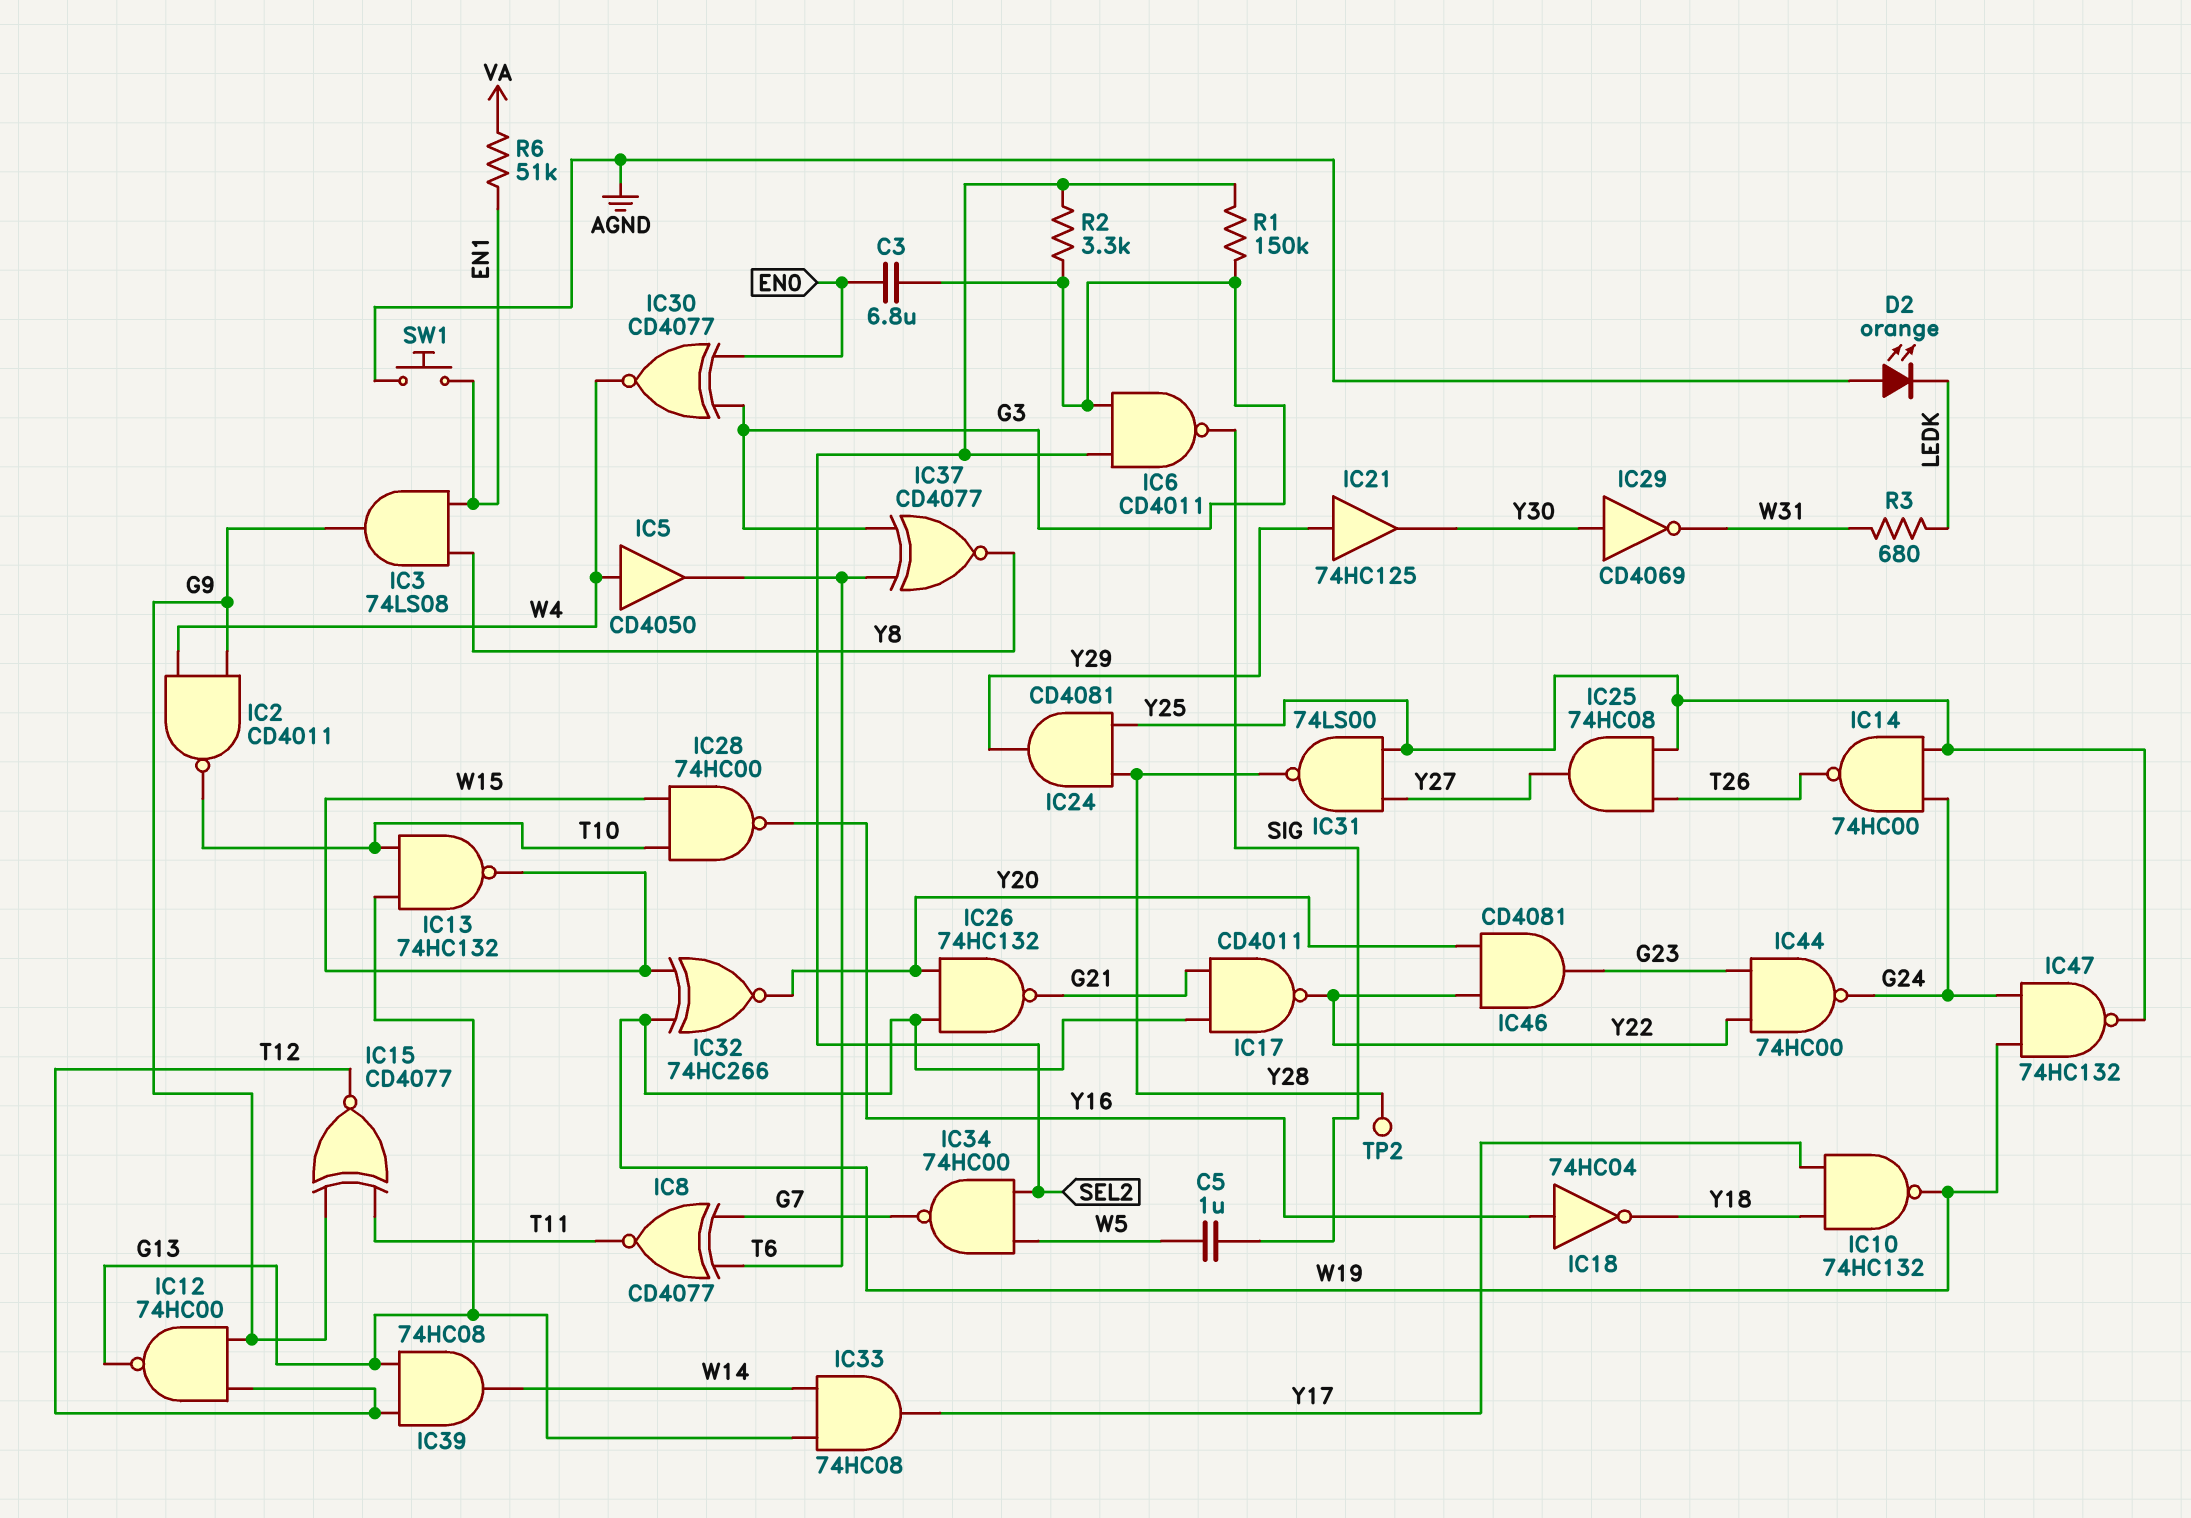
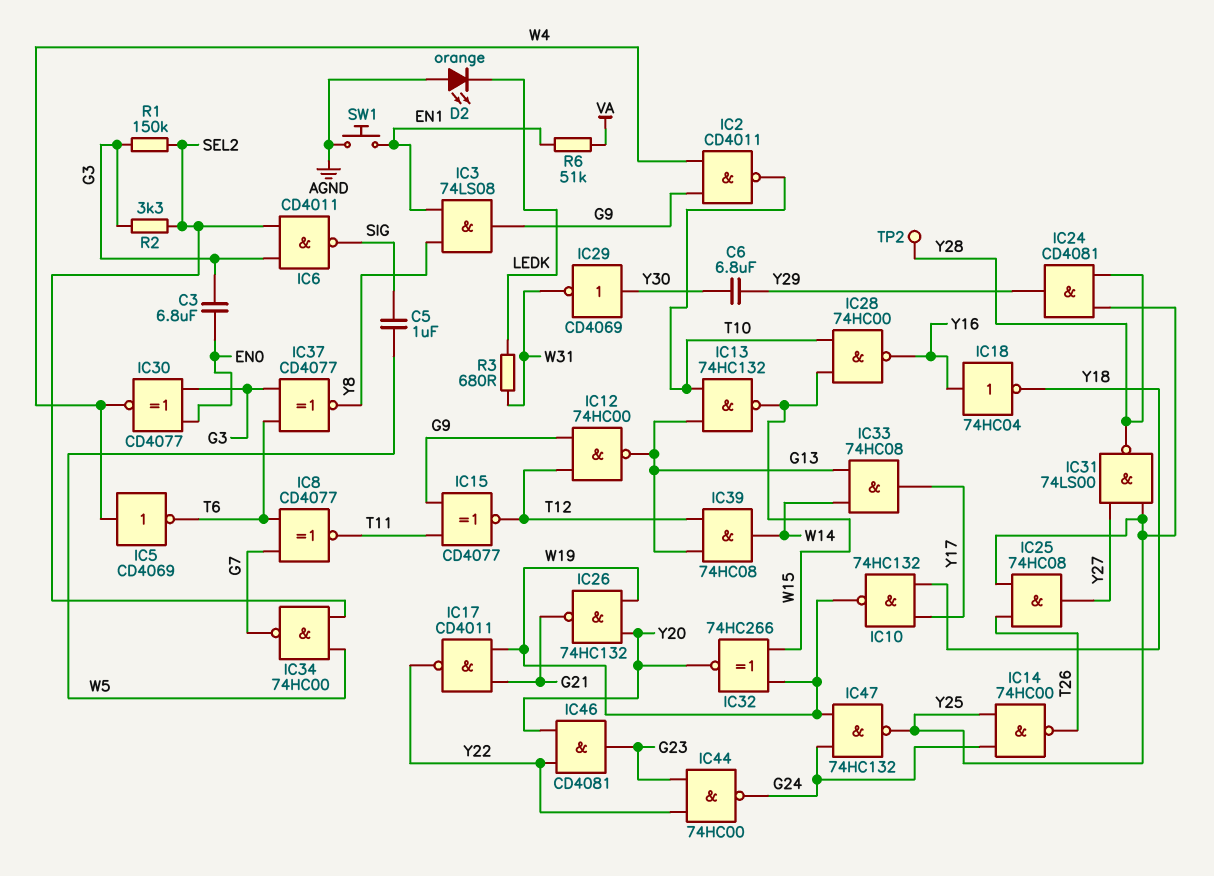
C6: none -> 6.8uF (Y29, Y30)
IC5: buffer CD4050 (in W4, out T6) -> NOT CD4069 (in W4, out T6)
IC21: buffer 74HC125 (in Y29, out Y30) -> none

